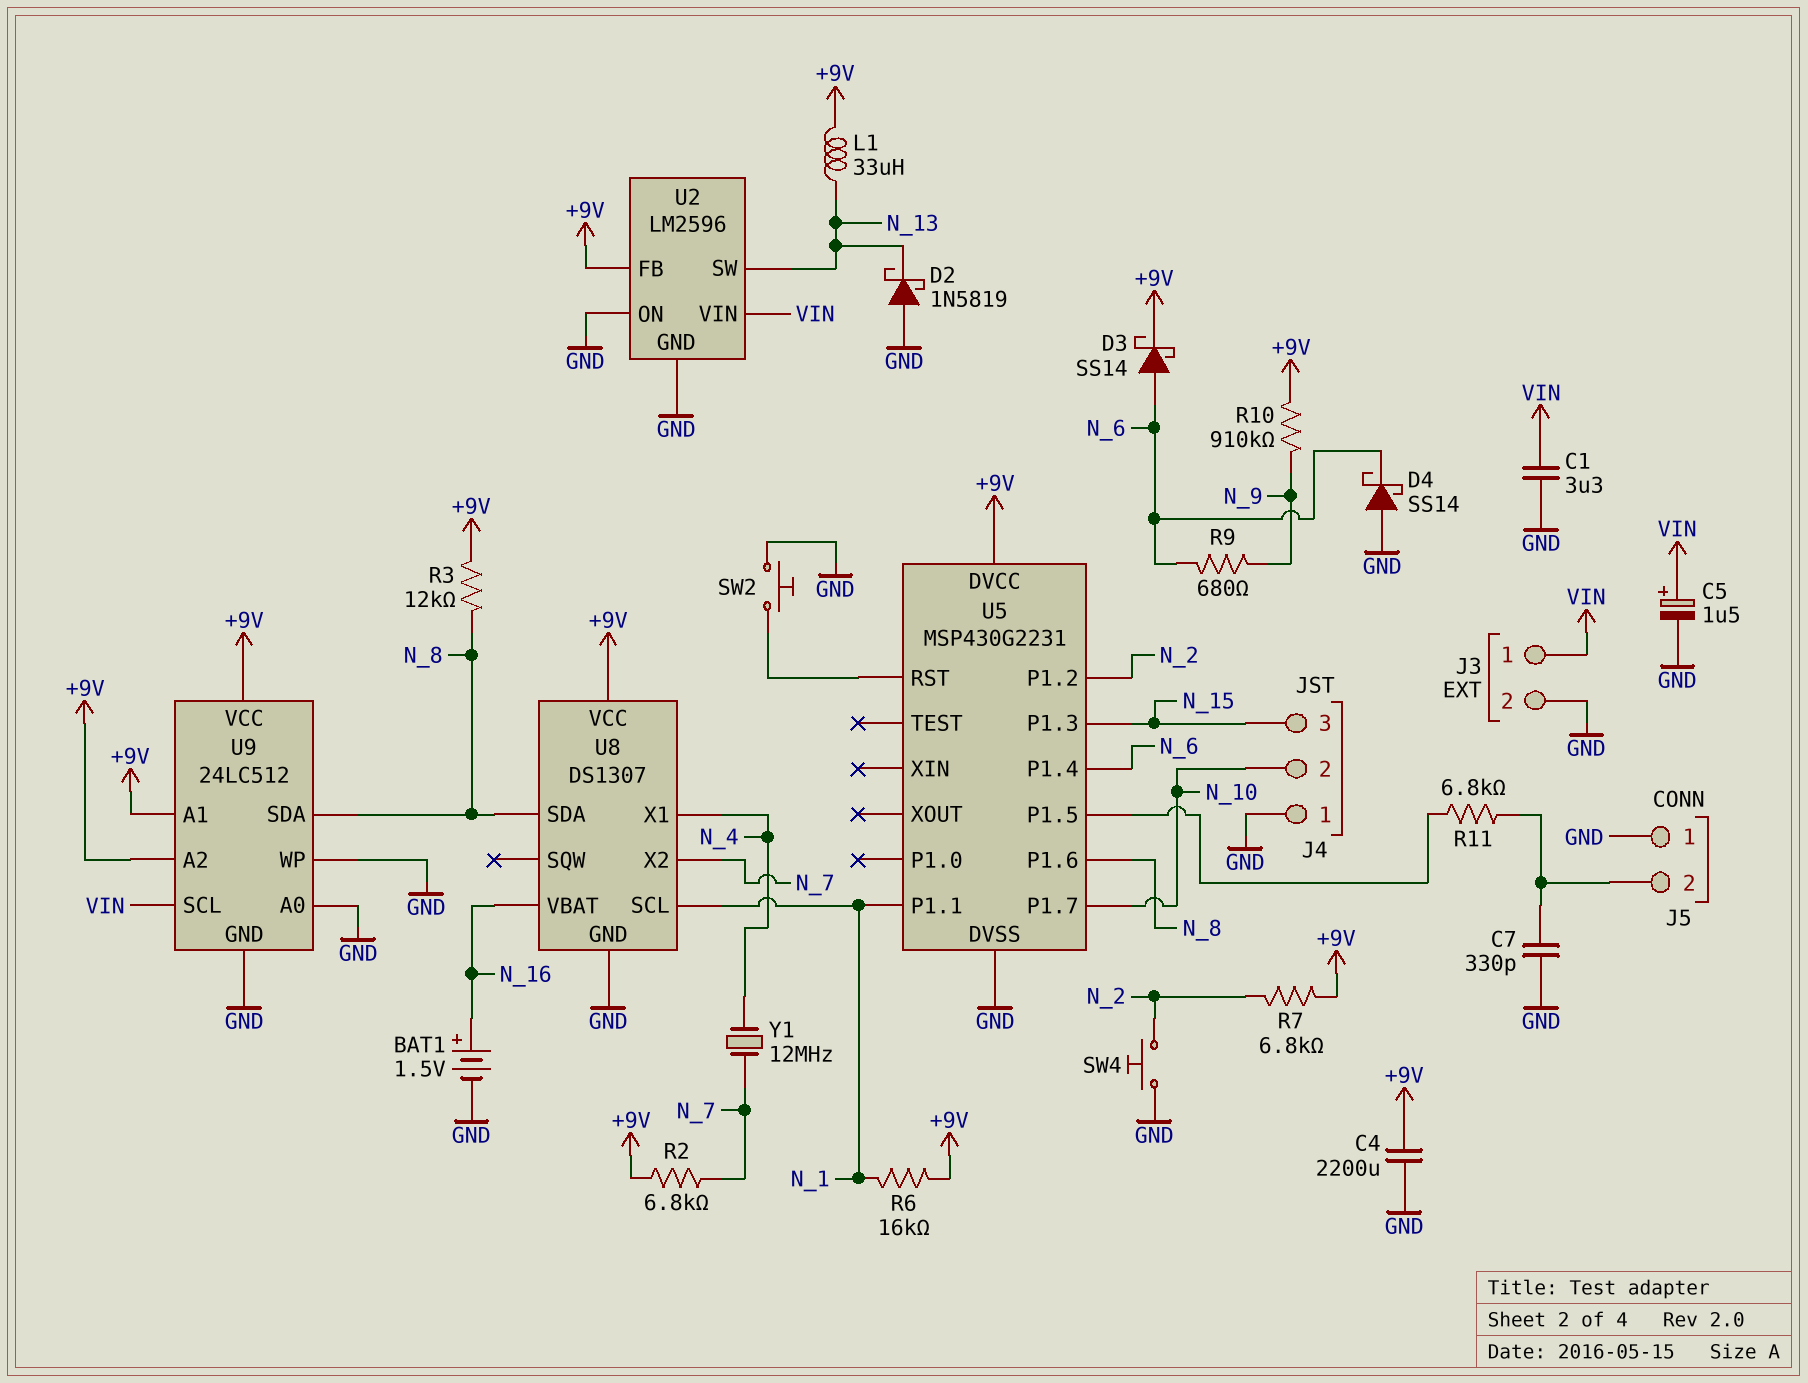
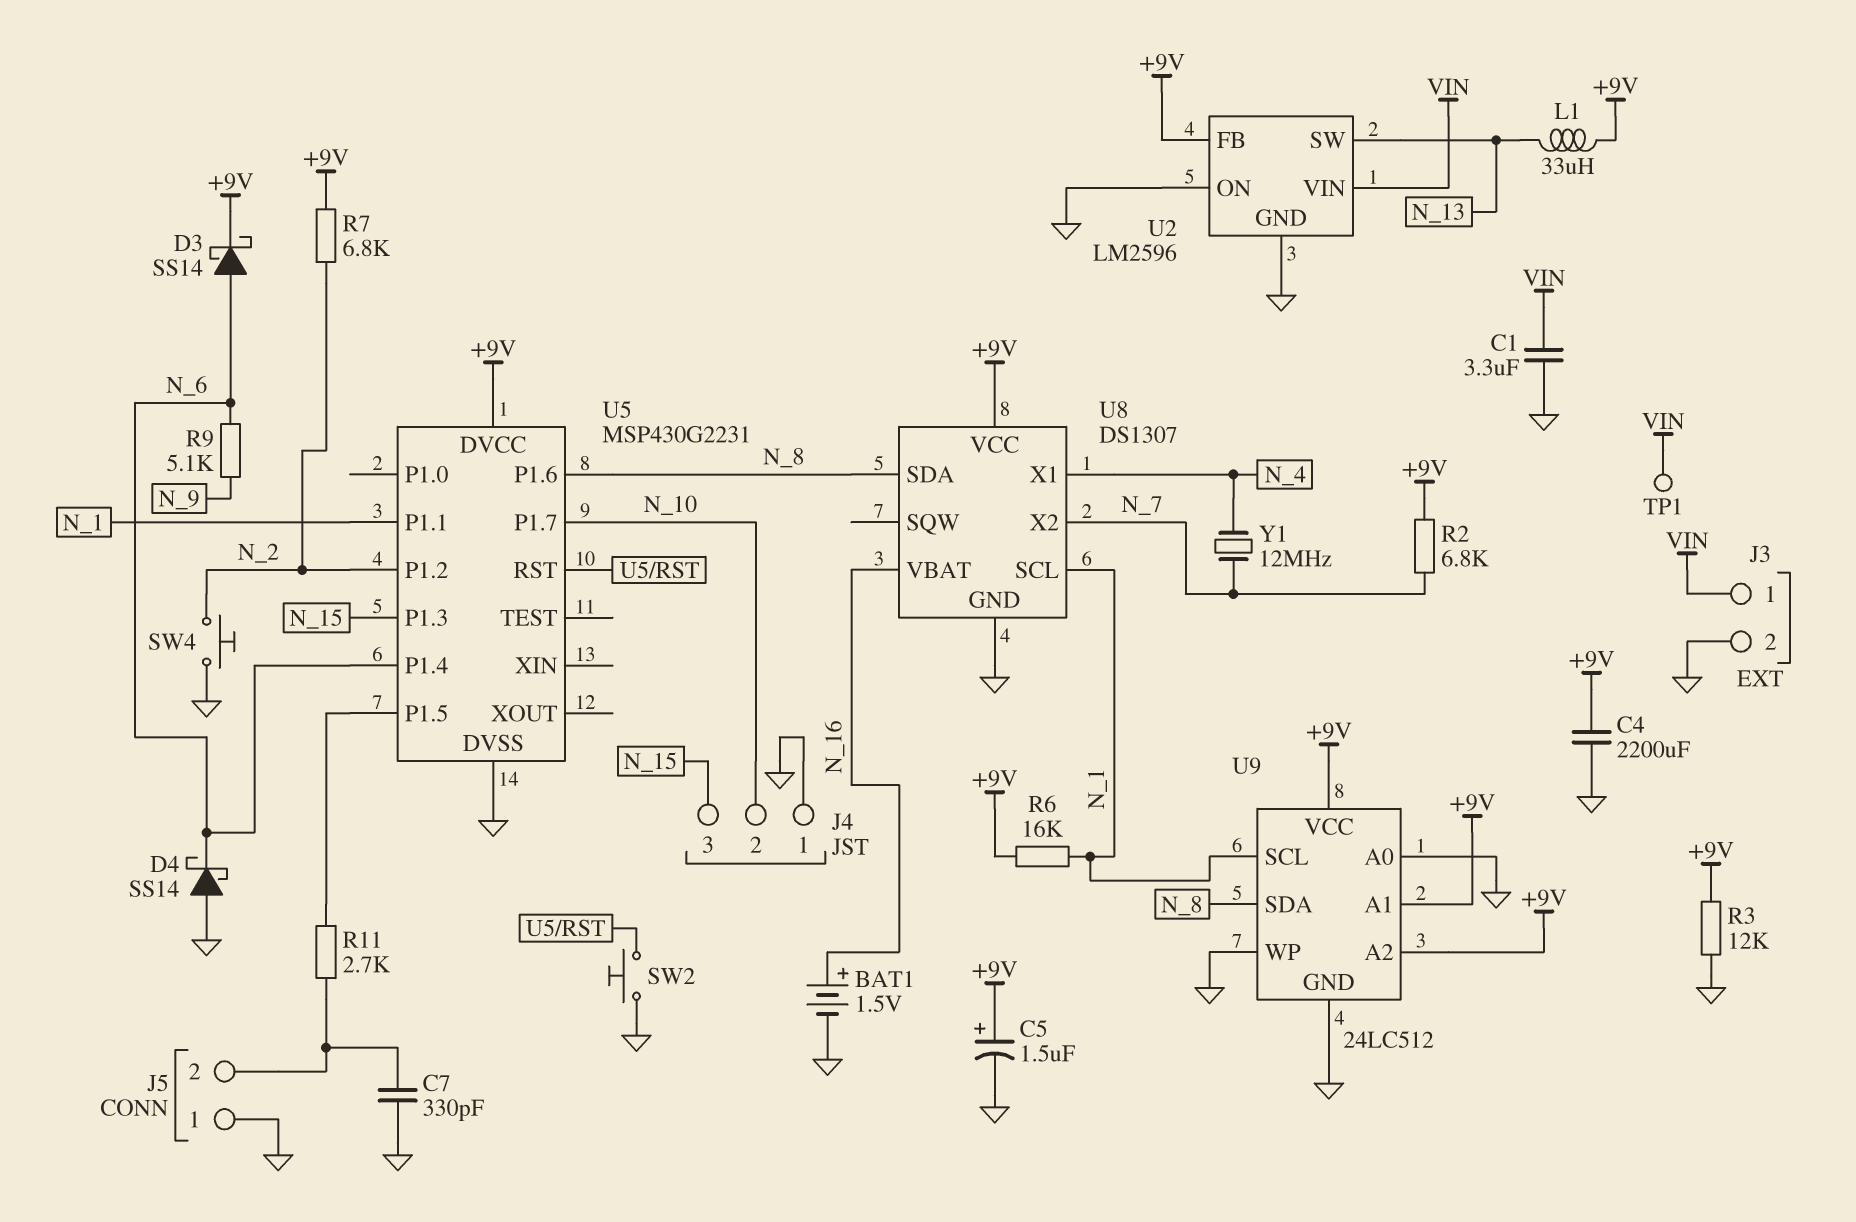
C5: 1.5uF (plus VIN, minus GND) -> 1.5uF (plus +9V, minus GND)
D2: schottky 1N5819 (A GND, K N_13) -> none
R3: 12k (+9V, N_8) -> 12k (+9V, GND)
R9: 680 (N_6, N_9) -> 5.1k (N_6, N_9)
R10: 910k (+9V, N_9) -> none
R11: 6.8k (J5/2, U5/P1.5) -> 2.7k (J5/2, U5/P1.5)
TP1: none -> test point (VIN)
U9 pin SCL: VIN -> N_1

